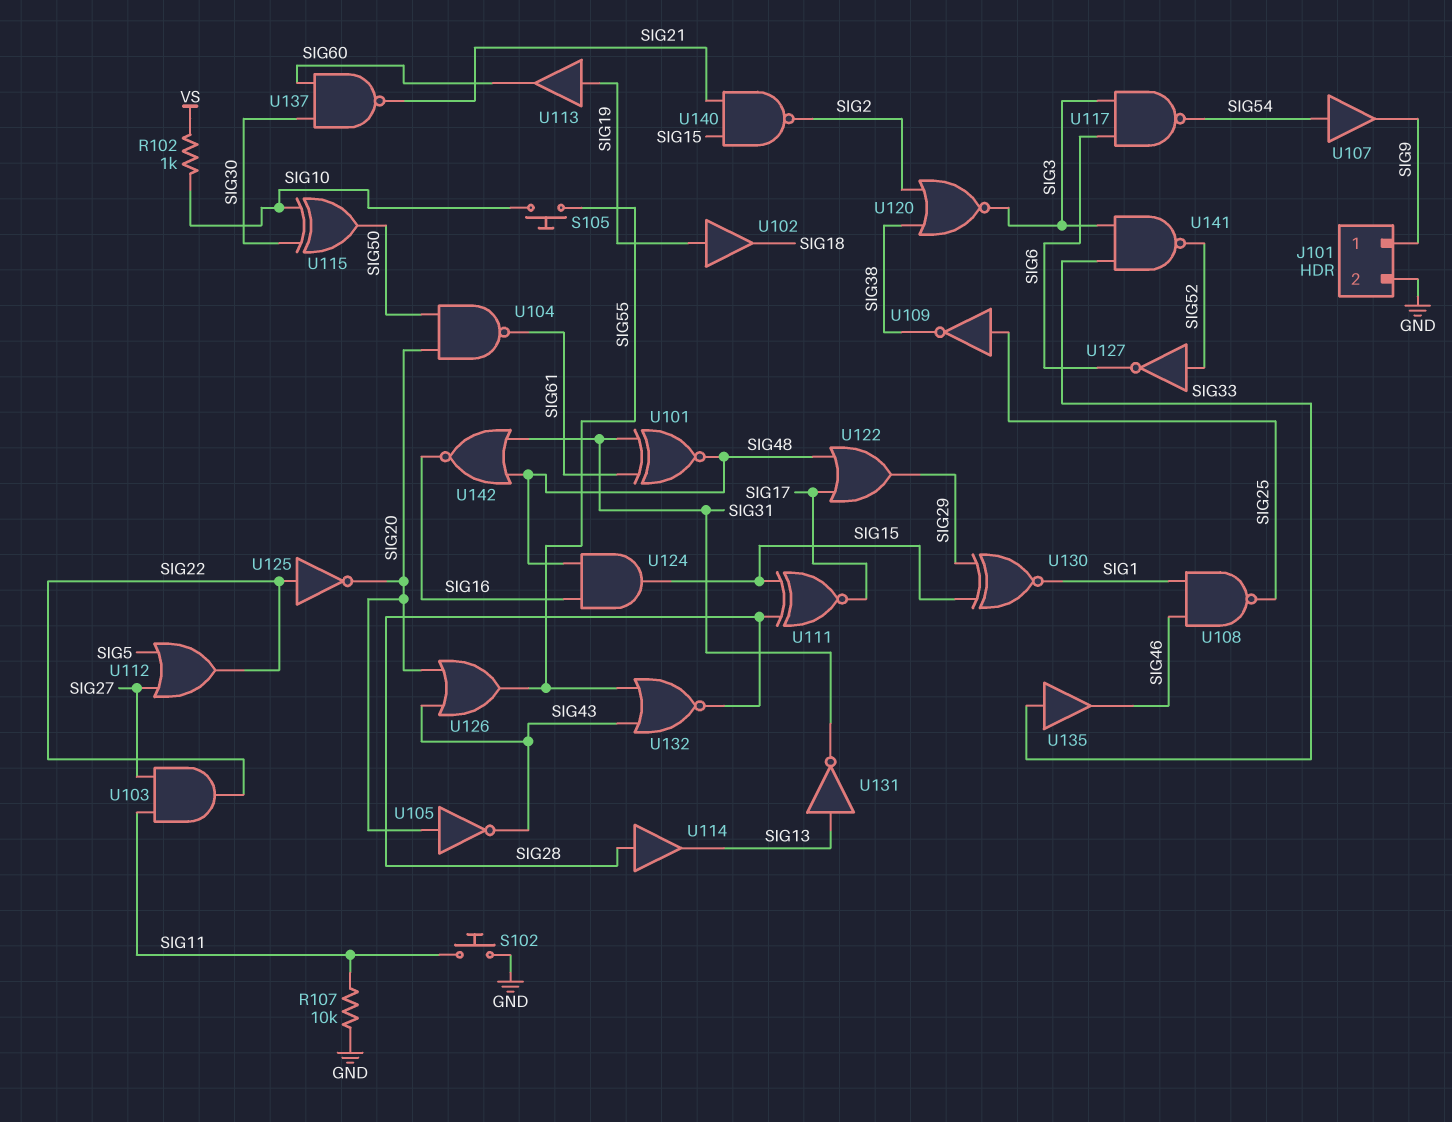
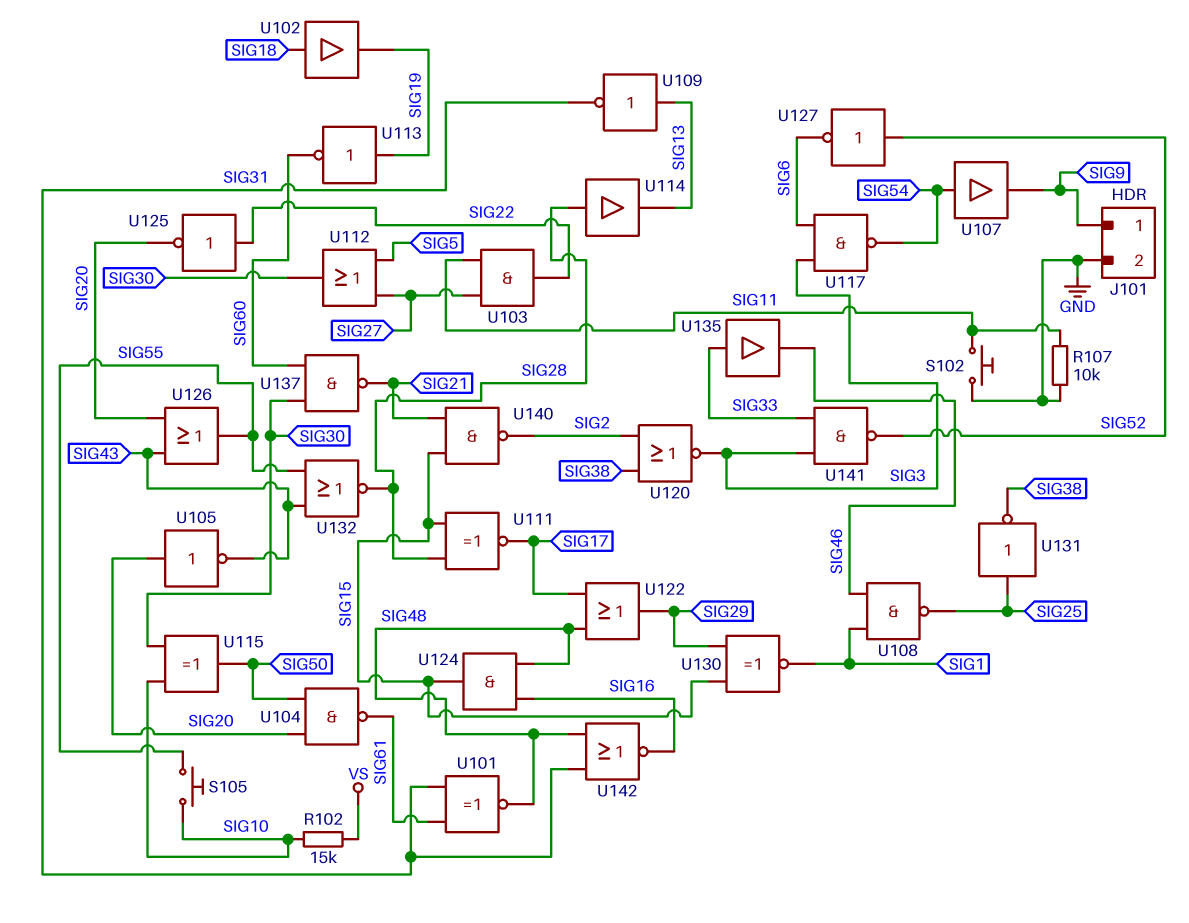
R102: 1k (SIG10, VS) -> 15k (SIG10, VS)
U102: buffer (in SIG19, out SIG18) -> buffer (in SIG18, out SIG19)
U109: NOT (in SIG25, out SIG38) -> NOT (in SIG13, out SIG31)
U112: OR (in SIG5, in SIG27, out SIG22) -> OR (in SIG5, in SIG27, out SIG30)
U113: buffer (in SIG19, out SIG60) -> NOT (in SIG19, out SIG60)
U131: NOT (in SIG13, out SIG31) -> NOT (in SIG25, out SIG38)

